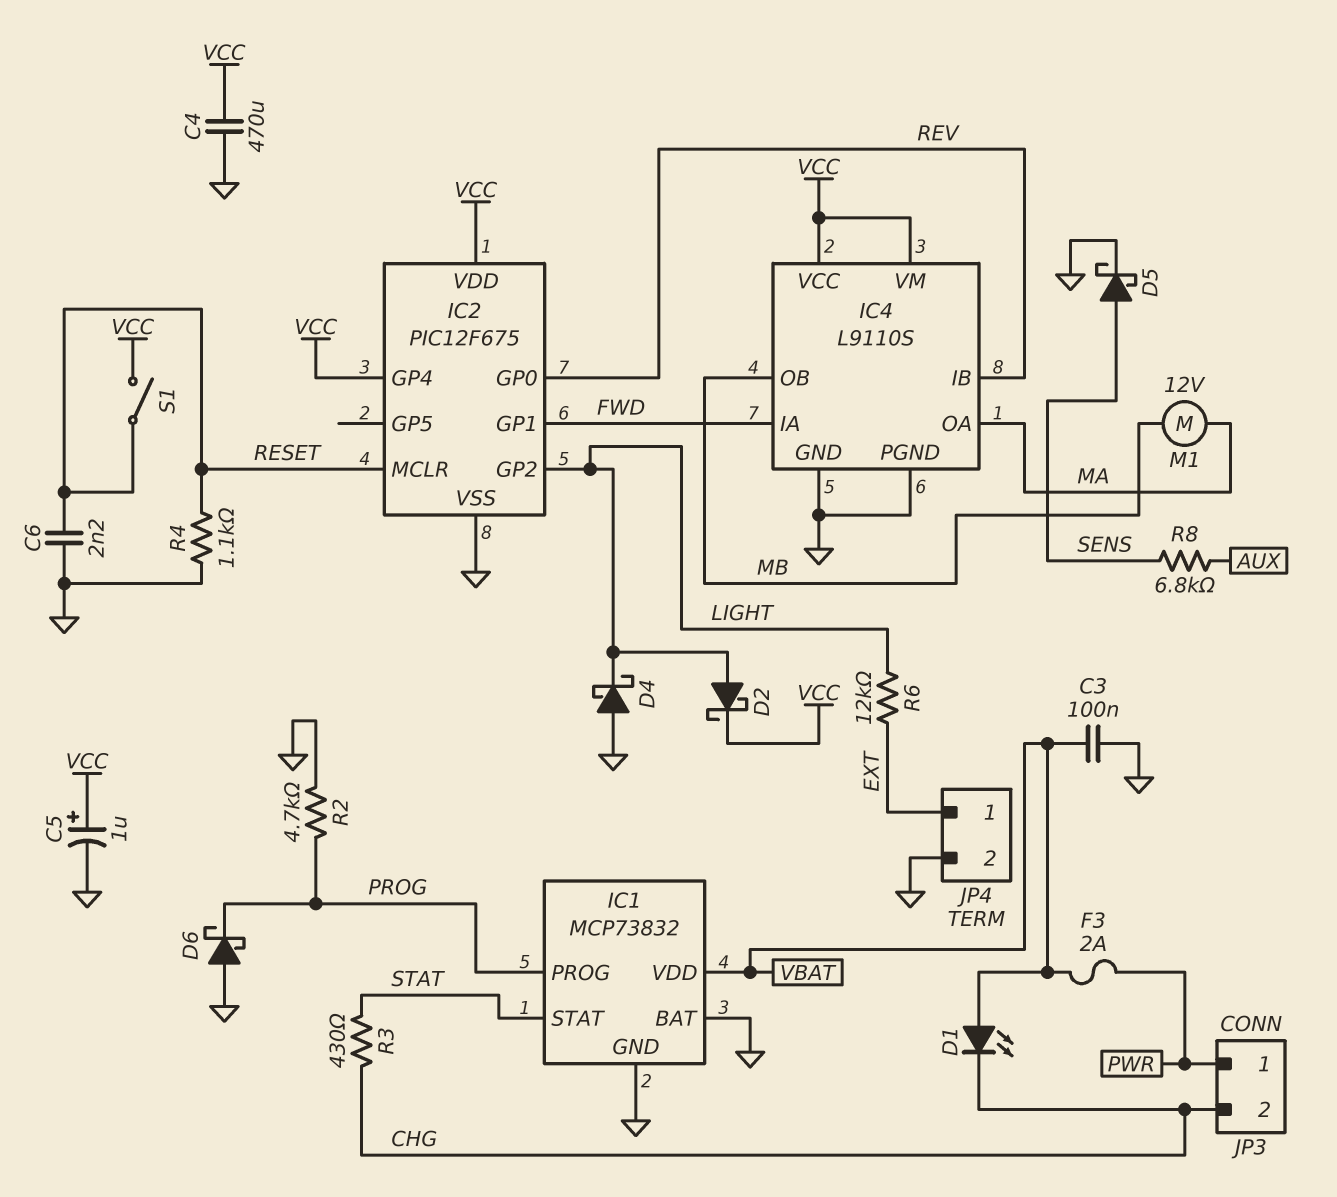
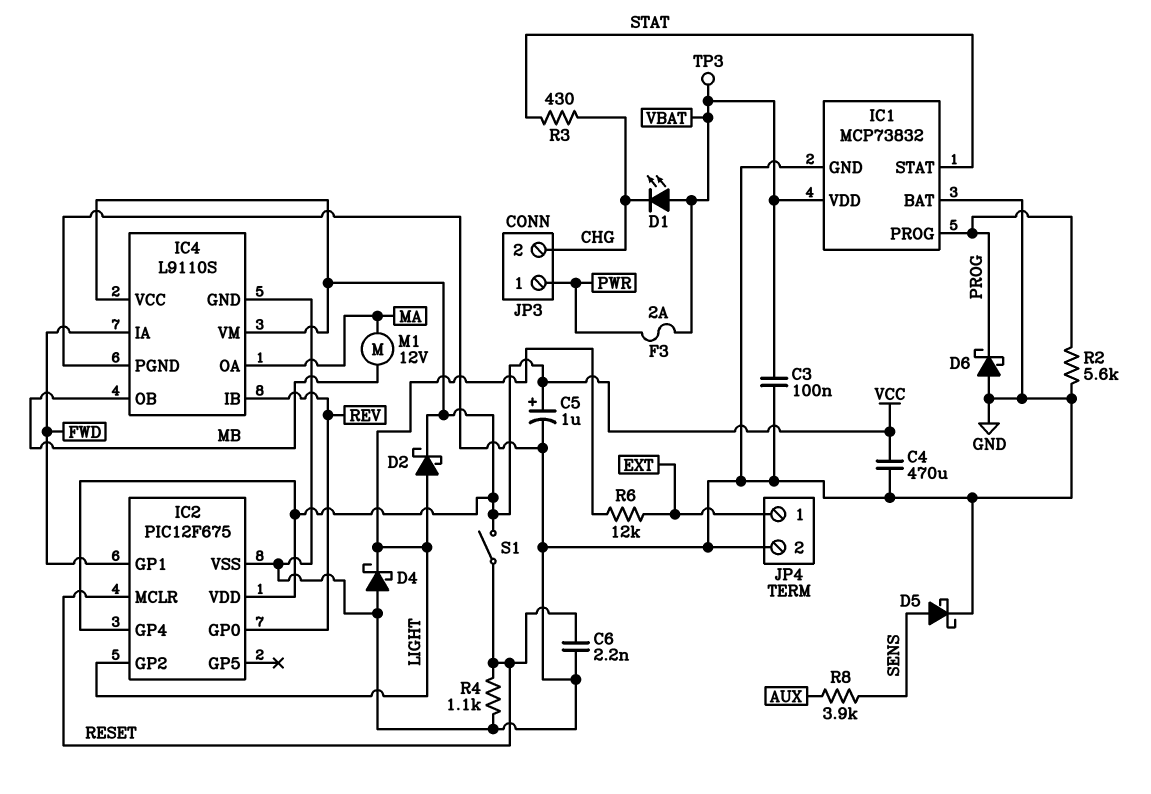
R2: 4.7k (GND, PROG) -> 5.6k (GND, PROG)
R8: 6.8k (AUX, SENS) -> 3.9k (AUX, SENS)
TP3: none -> test point (VBAT)

